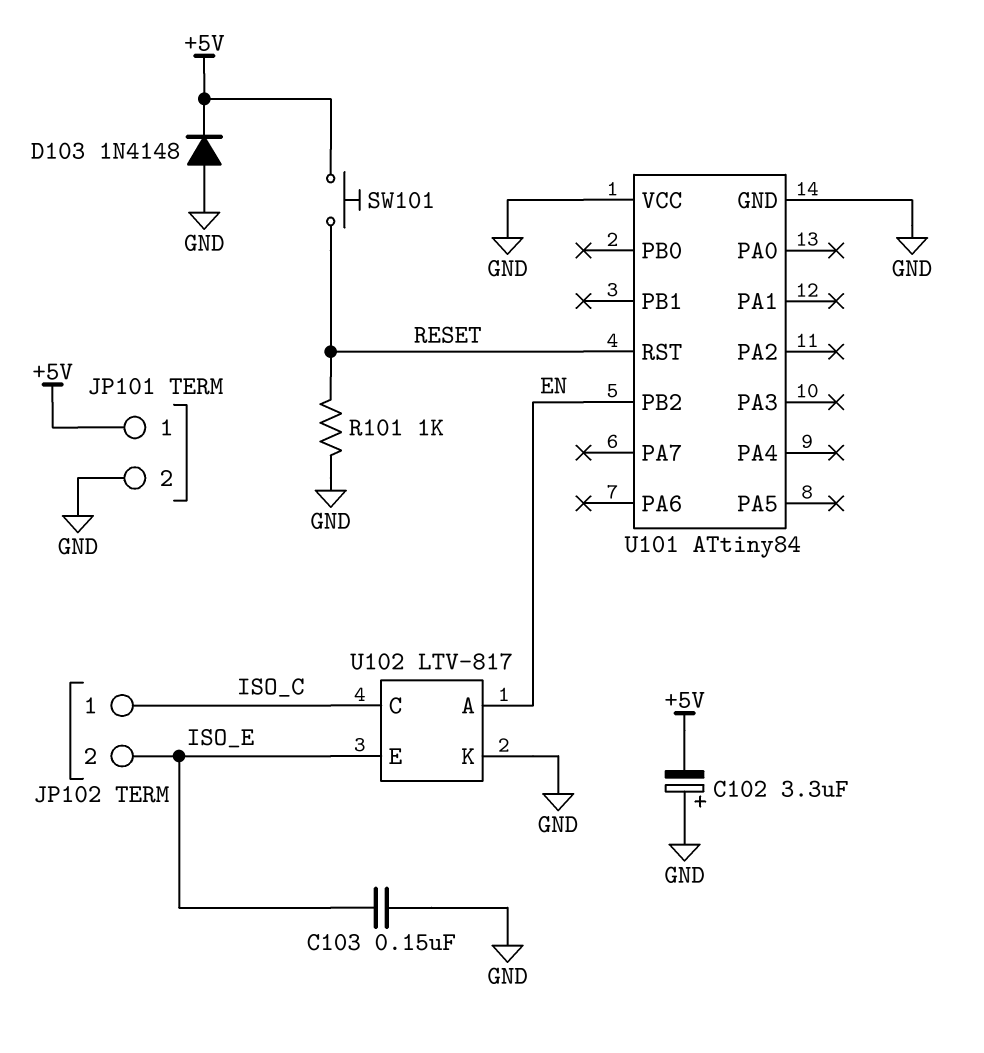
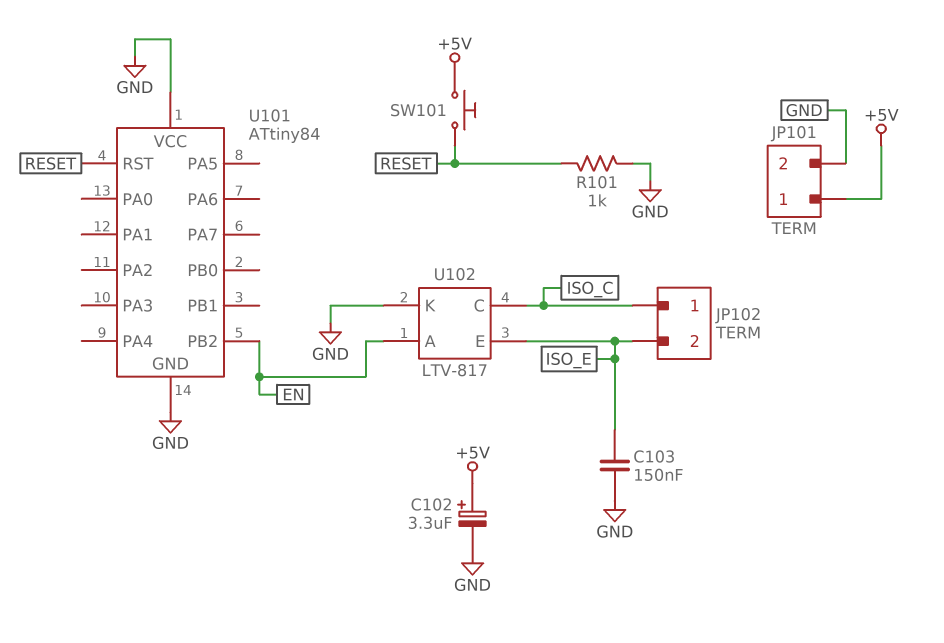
C102: 3.3uF (plus GND, minus +5V) -> 3.3uF (plus +5V, minus GND)
D103: diode 1N4148 (A GND, K +5V) -> none

